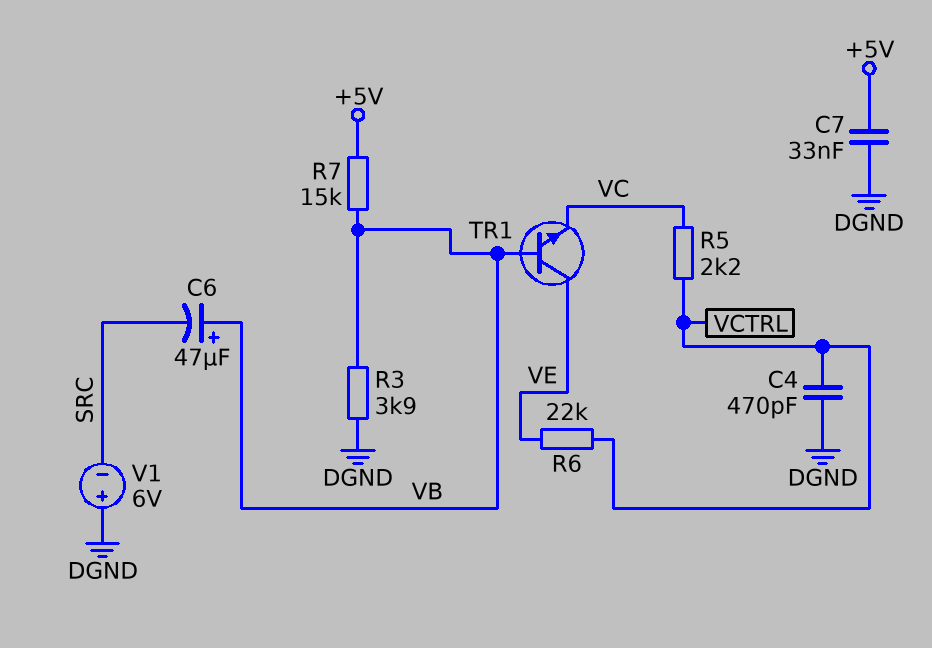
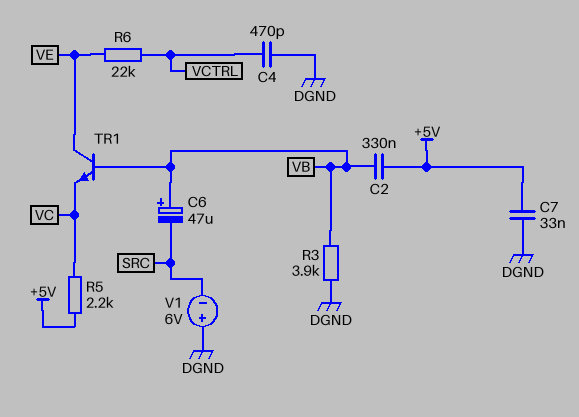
C2: none -> 330nF (+5V, VB)
R5: 2.2k (VC, VCTRL) -> 2.2k (+5V, VC)
R7: 15k (+5V, VB) -> none

